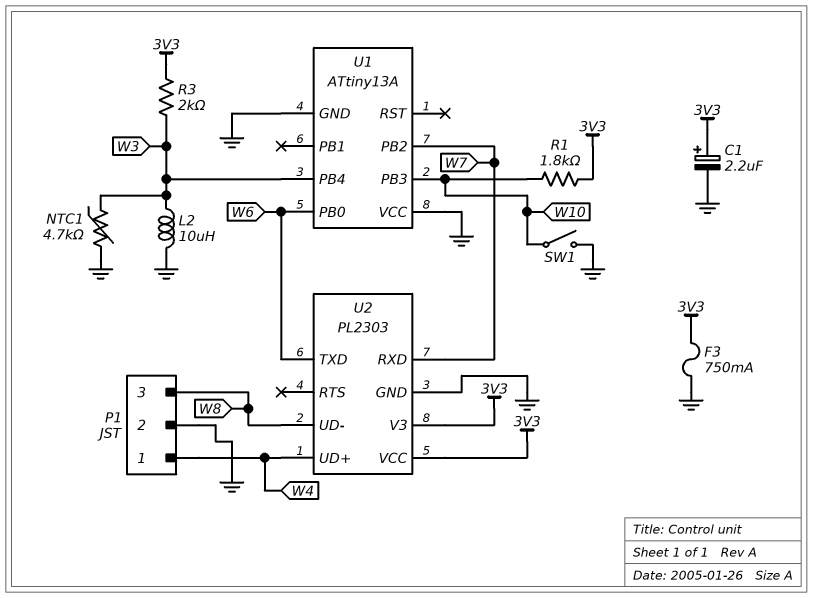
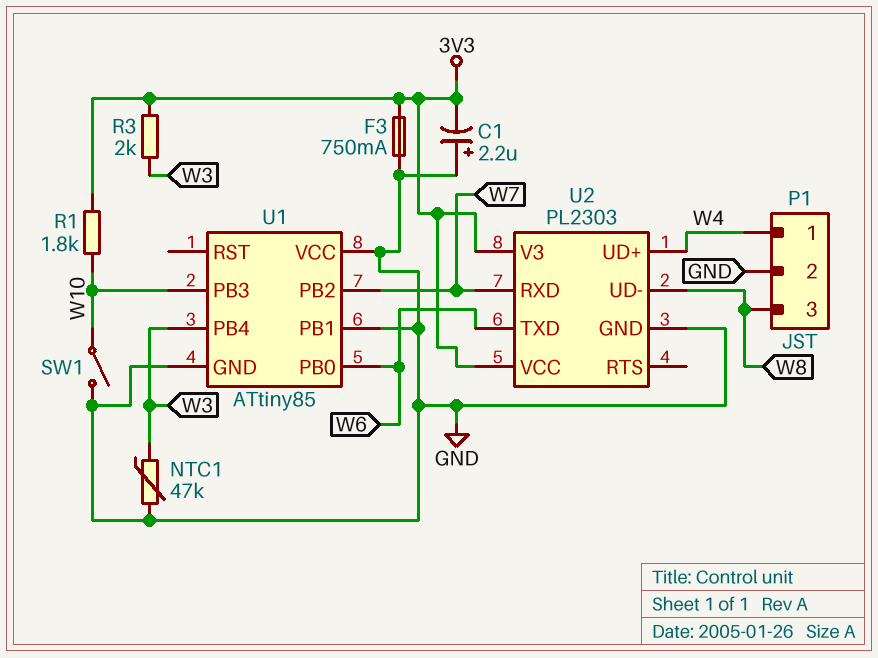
C1: 2.2uF (plus 3V3, minus GND) -> 2.2uF (plus GND, minus 3V3)
L2: 10uH (GND, W3) -> none
NTC1: 4.7k (GND, W3) -> 47k (GND, W3)
U1: ATtiny13A -> ATtiny85
U1 pin PB1: none -> GND

